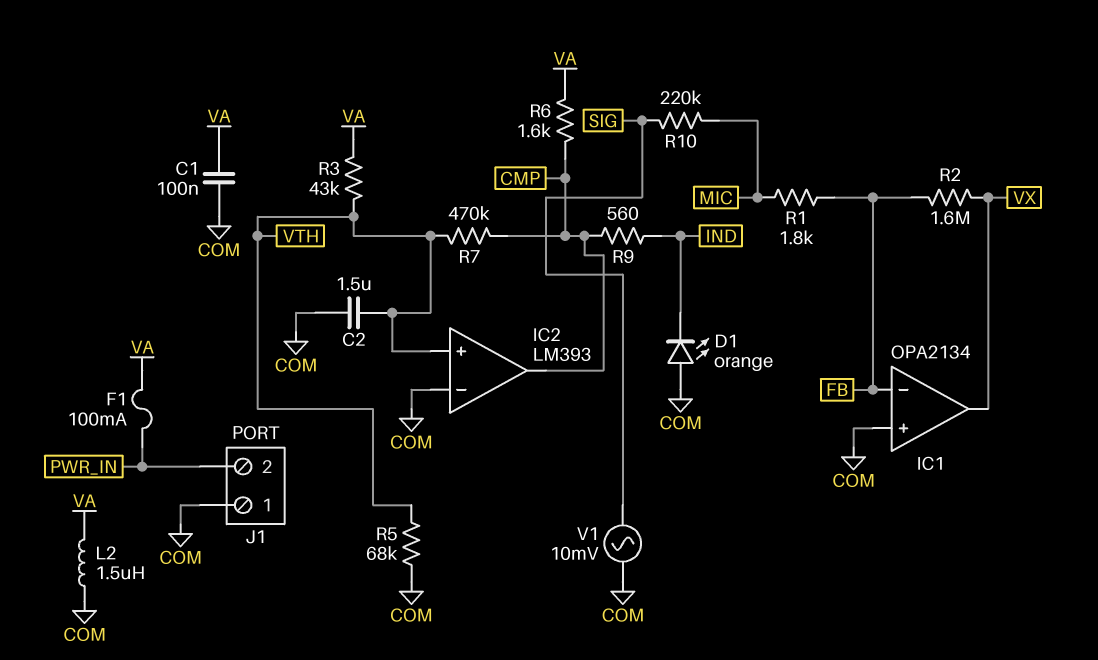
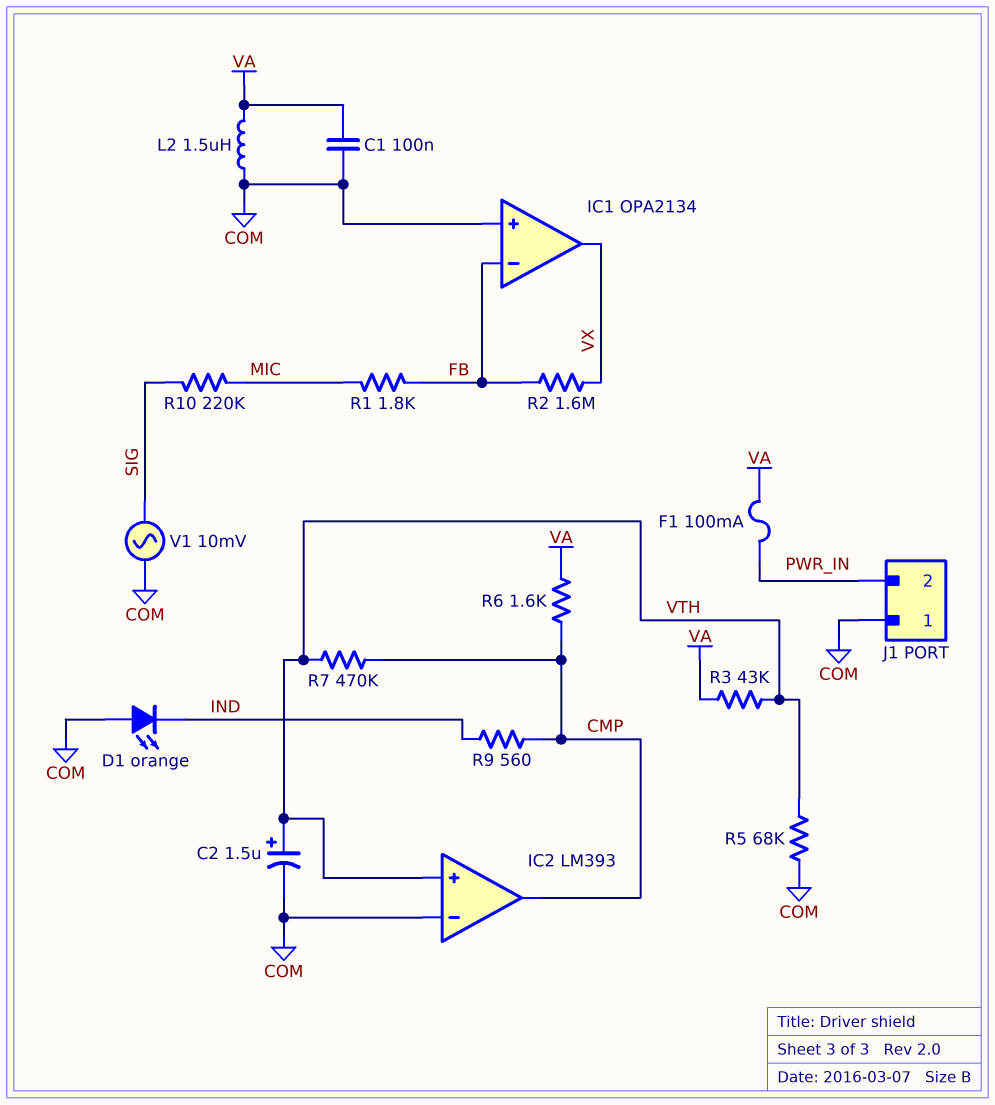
C2: 1.5uF (COM, VTH) -> 1.5uF (plus VTH, minus COM)

